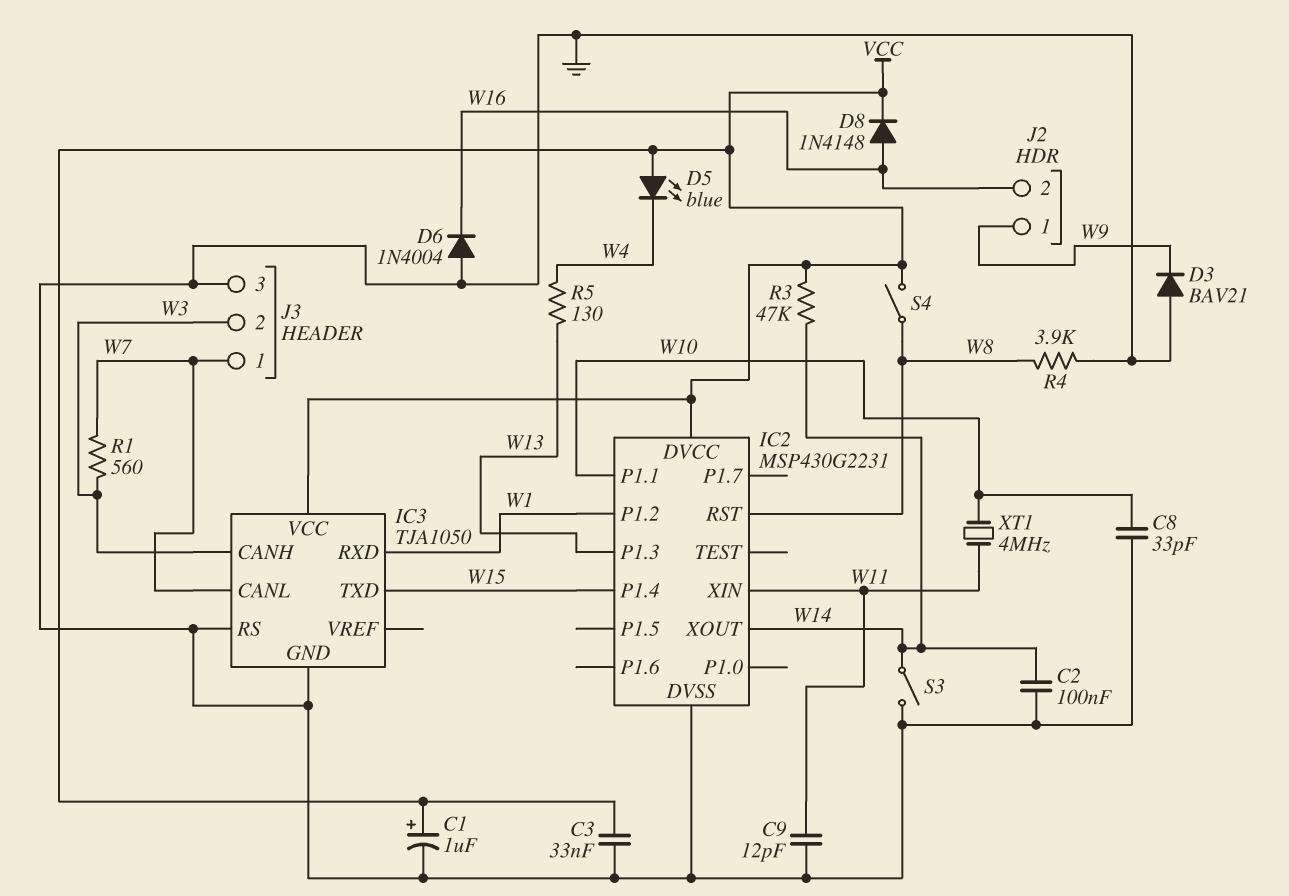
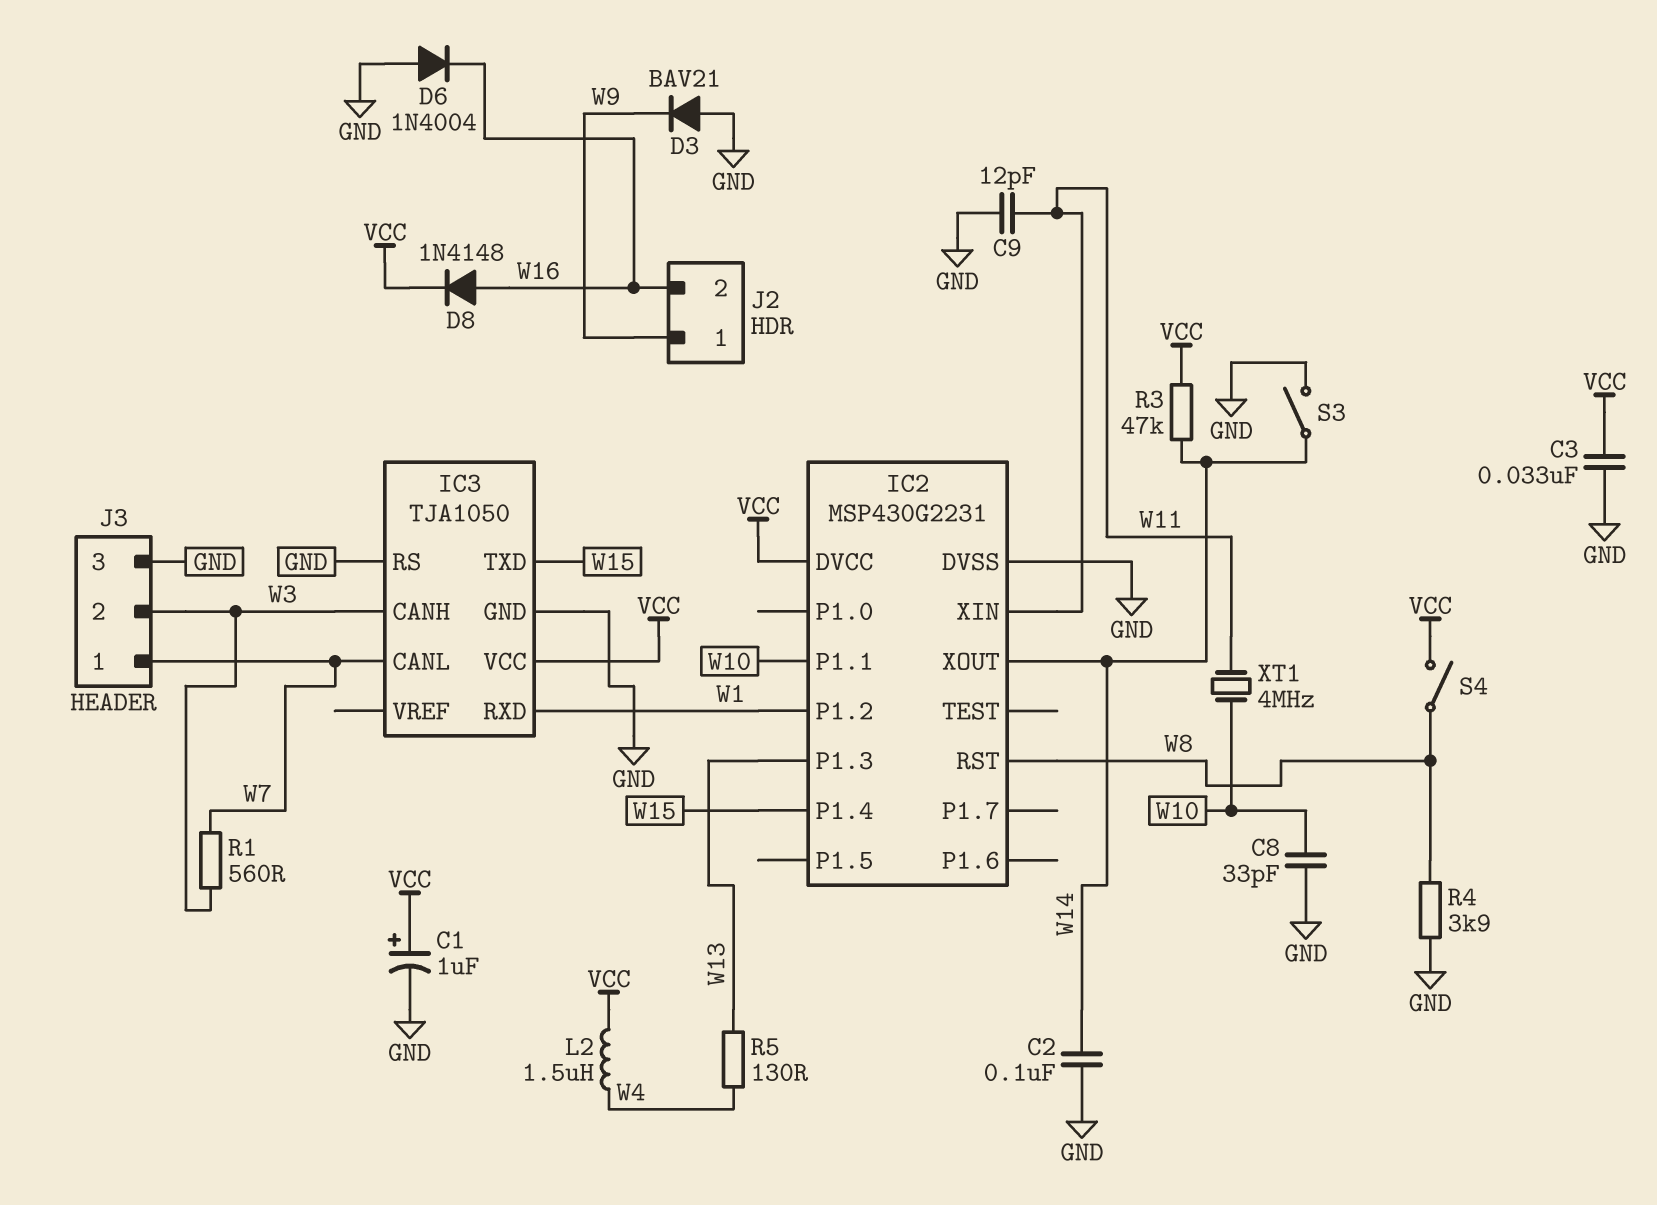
D5: LED blue (A VCC, K W4) -> none
L2: none -> 1.5uH (VCC, W4)

